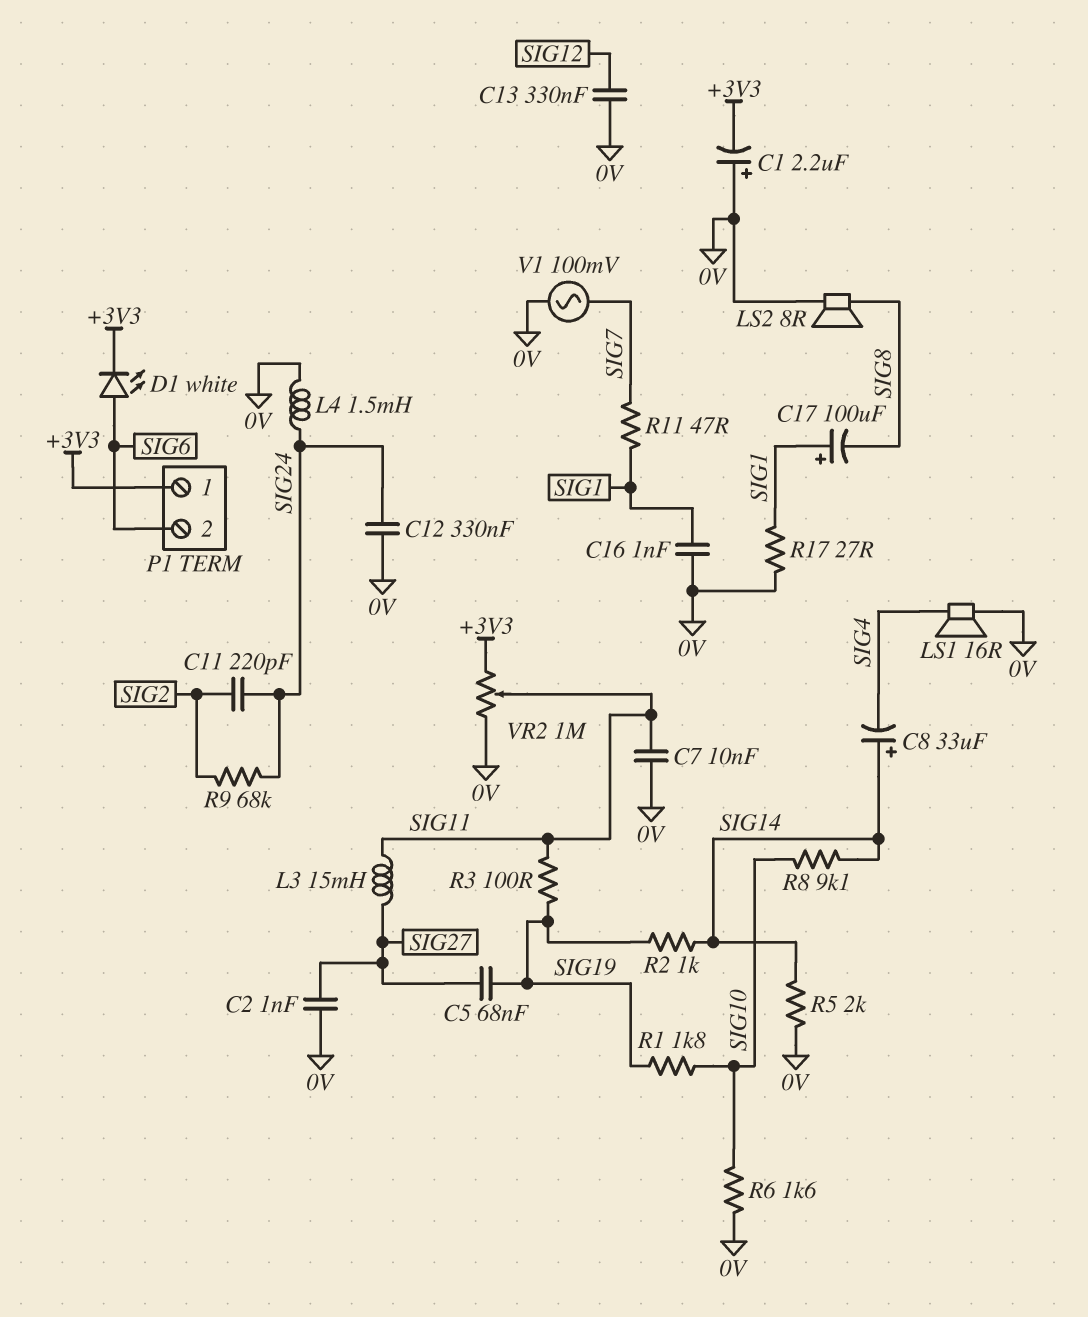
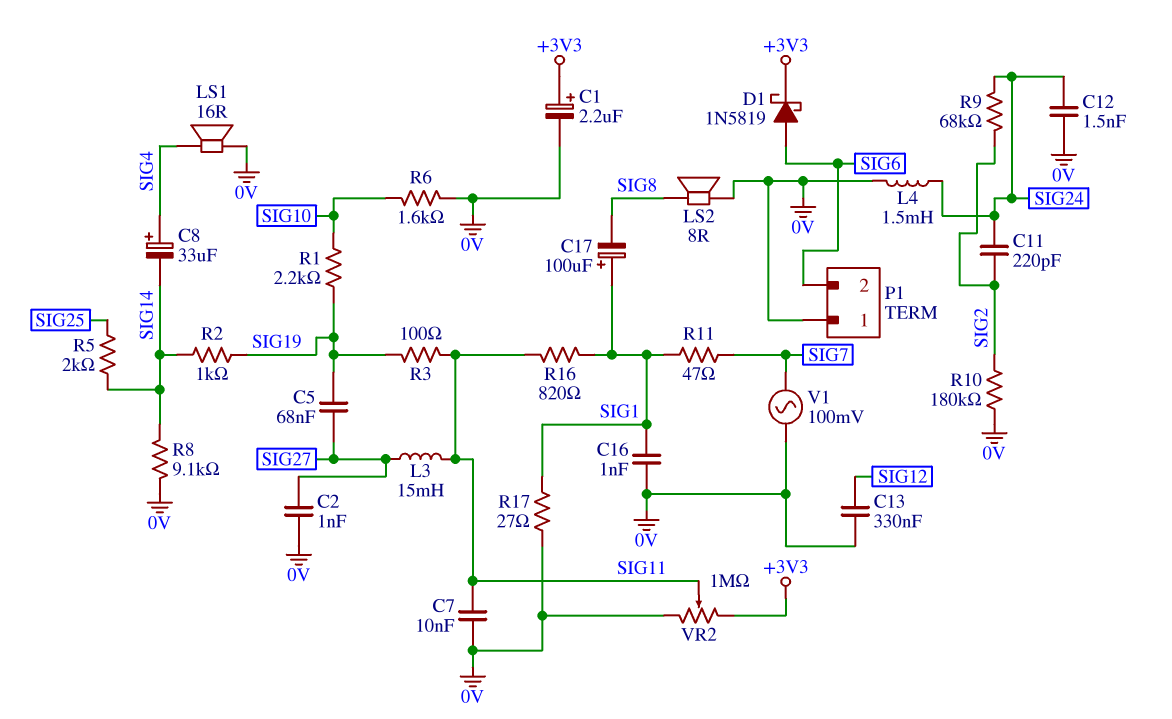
C1: 2.2uF (plus 0V, minus +3V3) -> 2.2uF (plus +3V3, minus 0V)
C8: 33uF (plus SIG14, minus SIG4) -> 33uF (plus SIG4, minus SIG14)
C12: 330nF (0V, SIG24) -> 1.5nF (0V, SIG24)
D1: LED white (A SIG6, K +3V3) -> schottky 1N5819 (A SIG6, K +3V3)
P1 pin 1: +3V3 -> 0V
R1: 1.8k (SIG10, SIG19) -> 2.2k (SIG10, SIG19)
R5: 2k (0V, SIG14) -> 2k (SIG14, SIG25)
R8: 9.1k (SIG10, SIG14) -> 9.1k (0V, SIG14)
R10: none -> 180k (0V, SIG2)
R16: none -> 820 (SIG1, SIG11)

